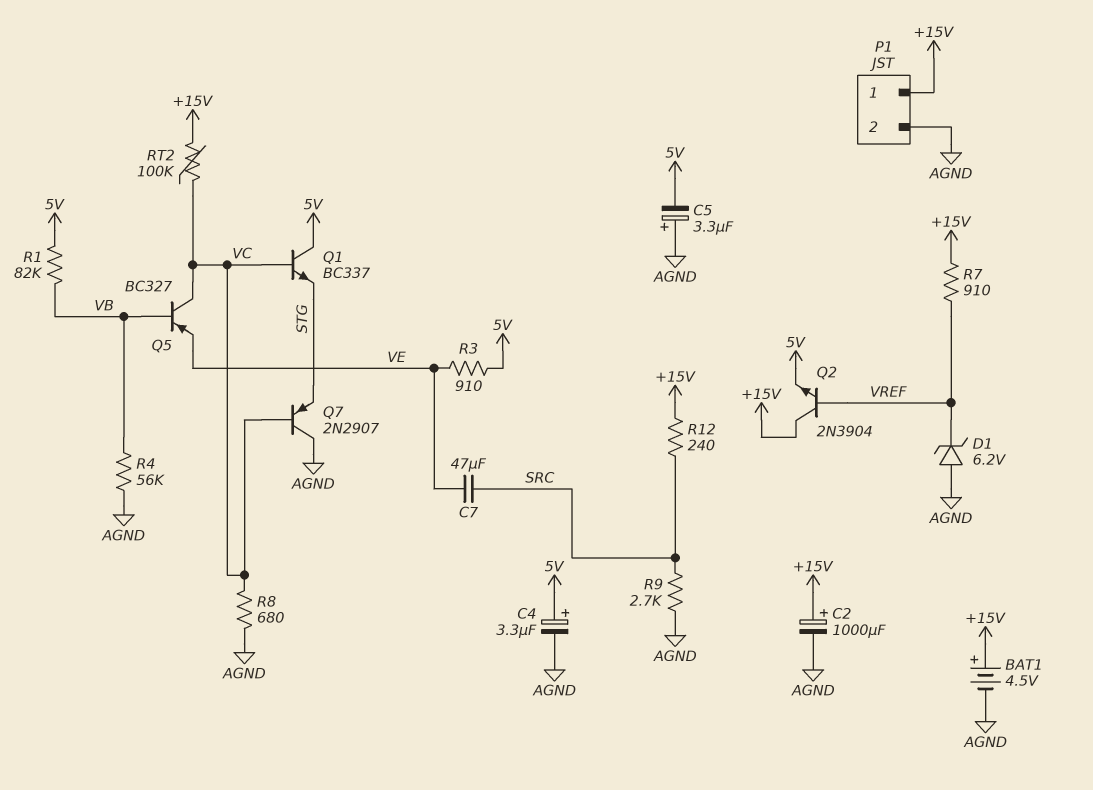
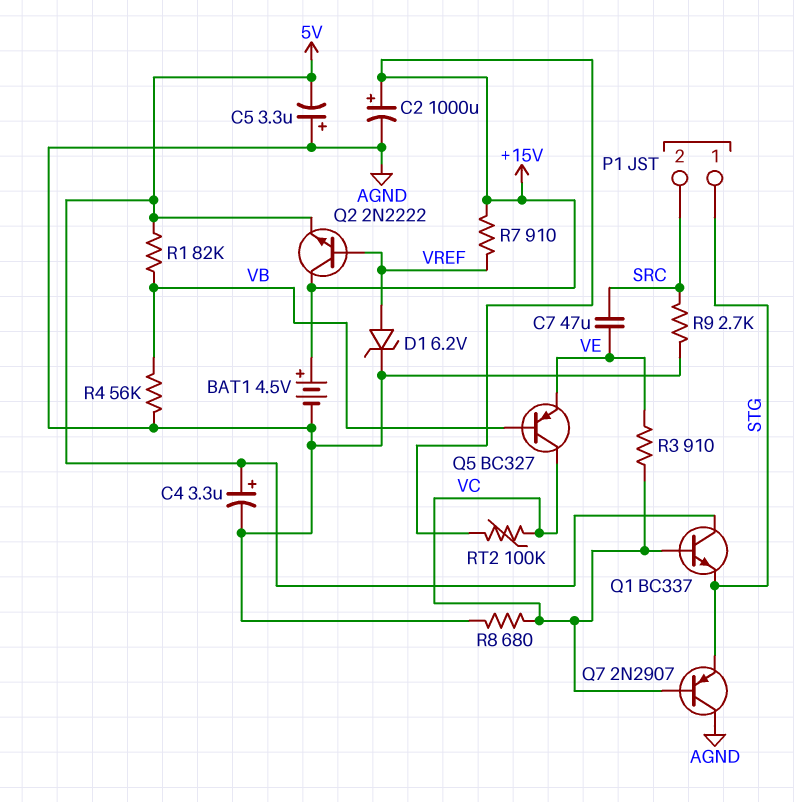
D1: zener 6.2V (A AGND, K VREF) -> zener 6.2V (A VREF, K AGND)
P1 pin 1: +15V -> STG
P1 pin 2: AGND -> SRC
Q2: NPN 2N3904 (B VREF, C +15V, E 5V) -> NPN 2N2222 (B VREF, C +15V, E 5V)
R3: 910 (5V, VE) -> 910 (VC, VE)
R12: 240 (+15V, SRC) -> none

